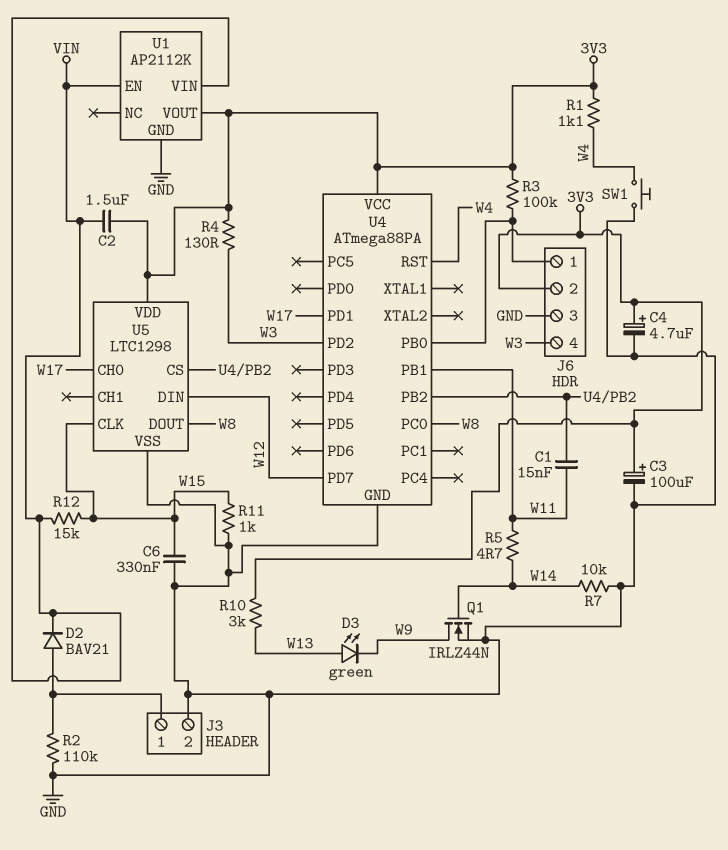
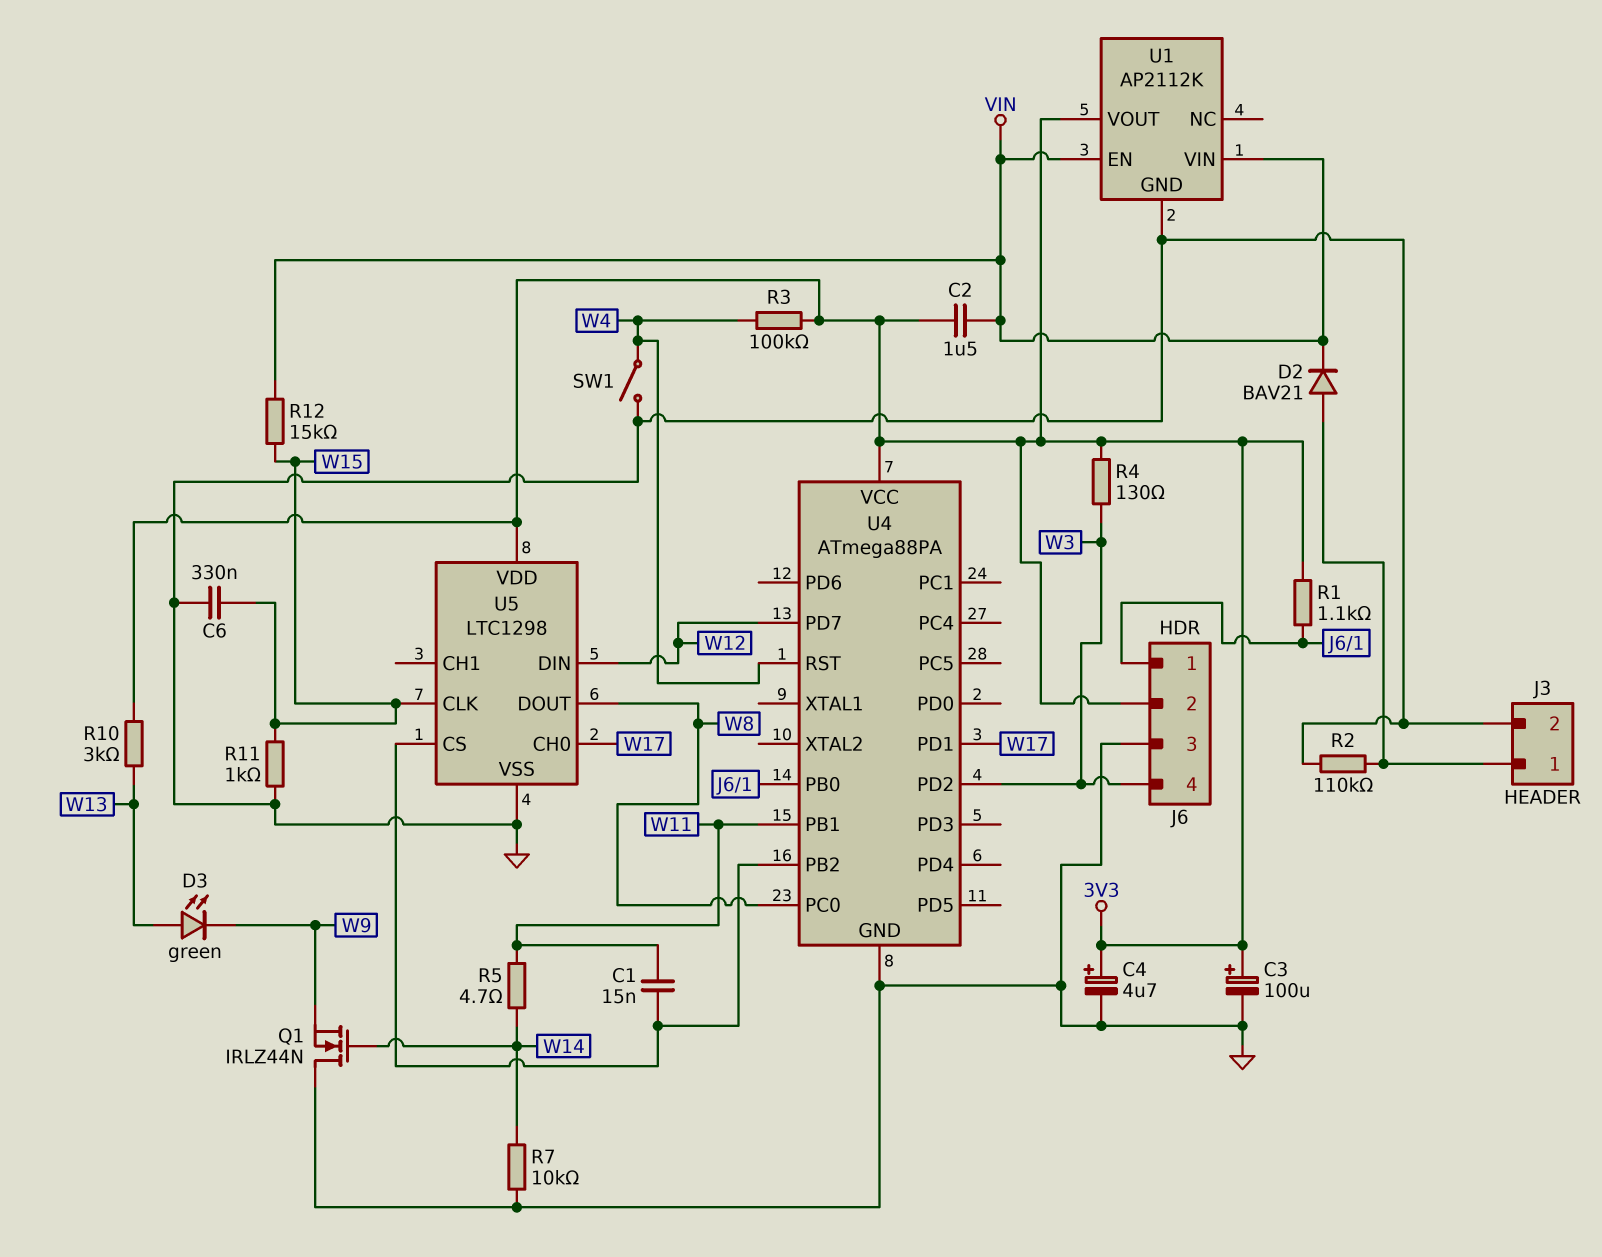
Q1: NMOS IRLZ44N (G W14, D W9, S GND) -> NMOS IRLZ44N (G W14, D GND, S W9)
R1: 1.1k (3V3, W4) -> 1.1k (3V3, J6/1)
R3: 100k (3V3, J6/1) -> 100k (3V3, W4)
SW1: button (GND, W4) -> switch (GND, W4)

